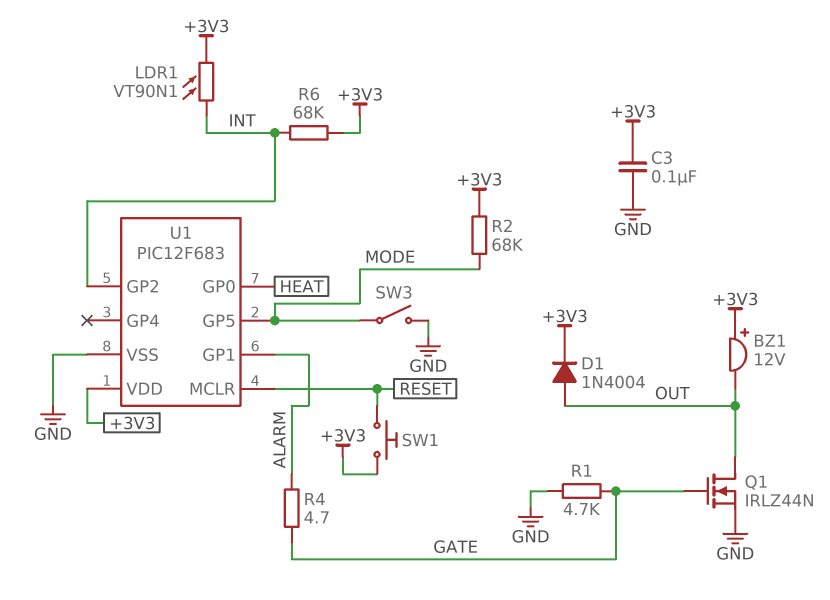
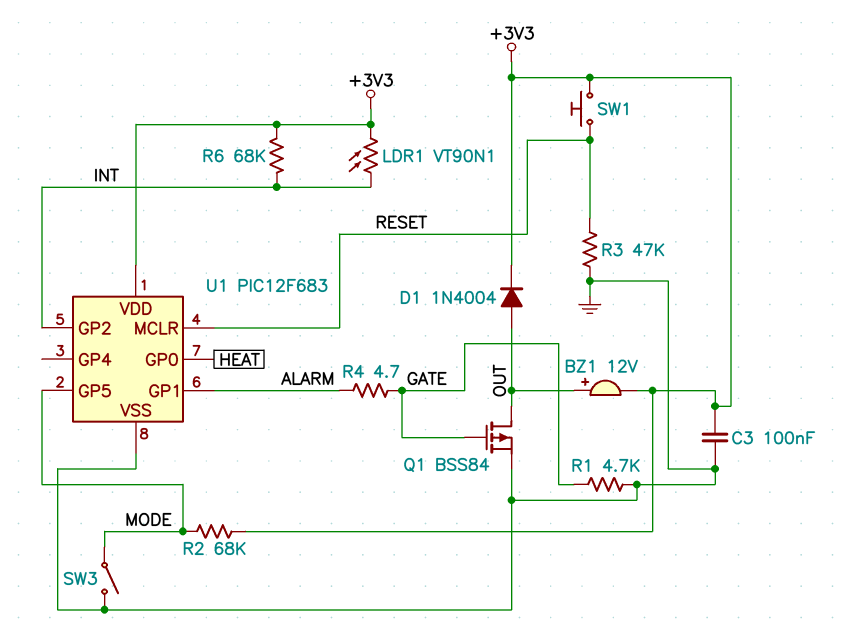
BZ1: buzzer 12V (plus +3V3, minus OUT) -> buzzer 12V (plus OUT, minus +3V3)
Q1: NMOS IRLZ44N (G GATE, D OUT, S GND) -> PMOS BSS84 (G GATE, D OUT, S GND)
R3: none -> 47k (GND, RESET)

